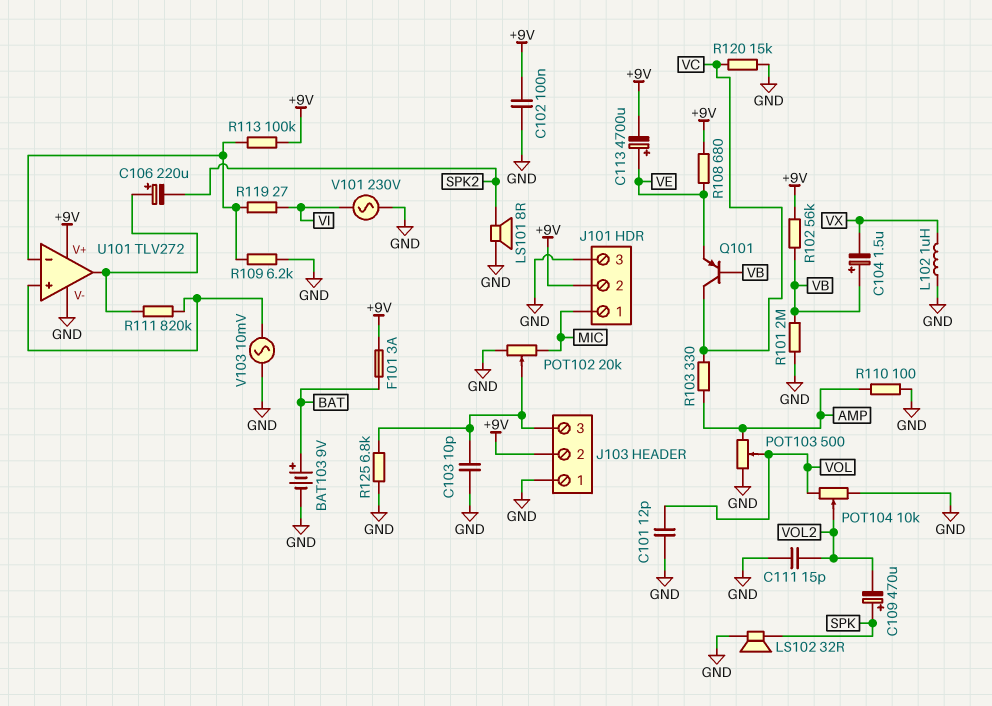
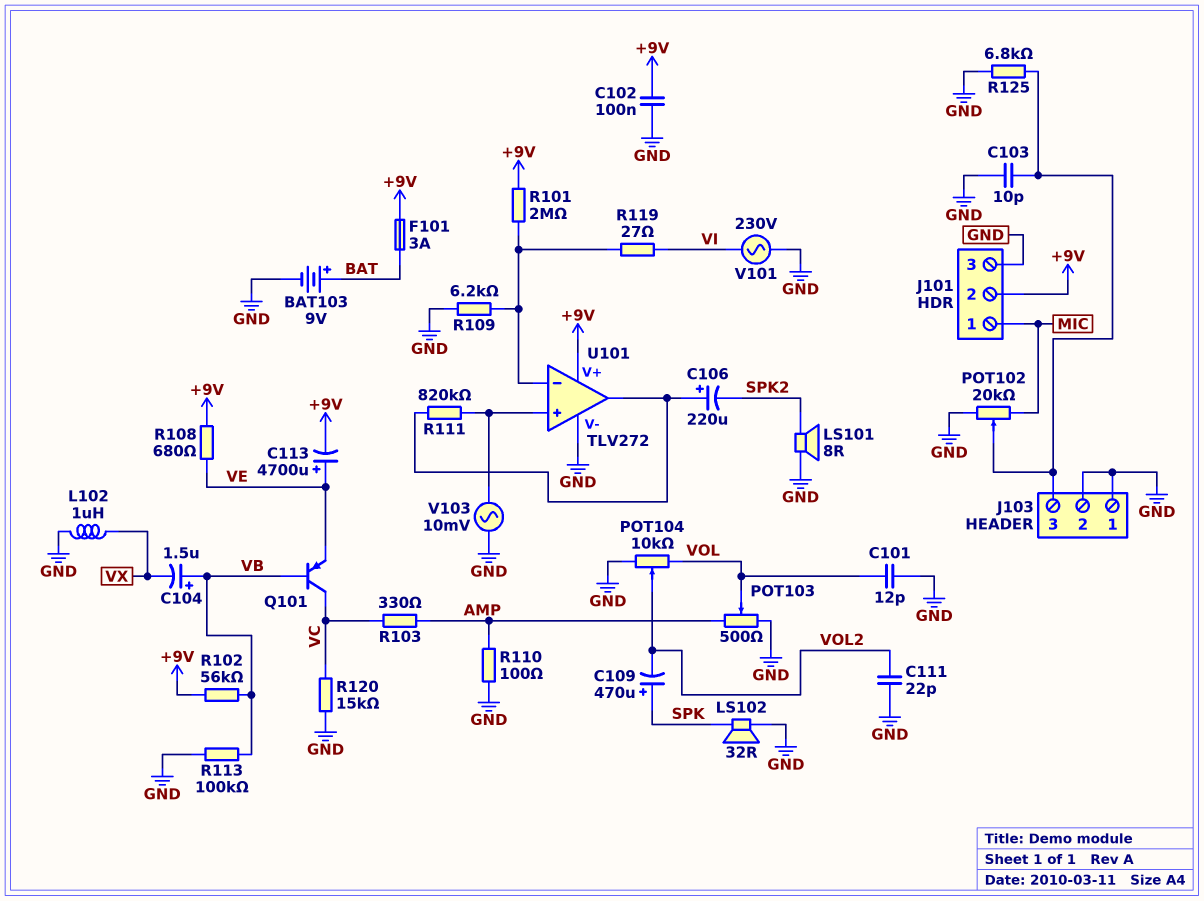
C111: 15pF (GND, VOL2) -> 22pF (GND, VOL2)
J103 pin 2: +9V -> GND
R101: 2M (GND, VB) -> 2M (+9V, U101/in-)
R113: 100k (+9V, U101/in-) -> 100k (GND, VB)

